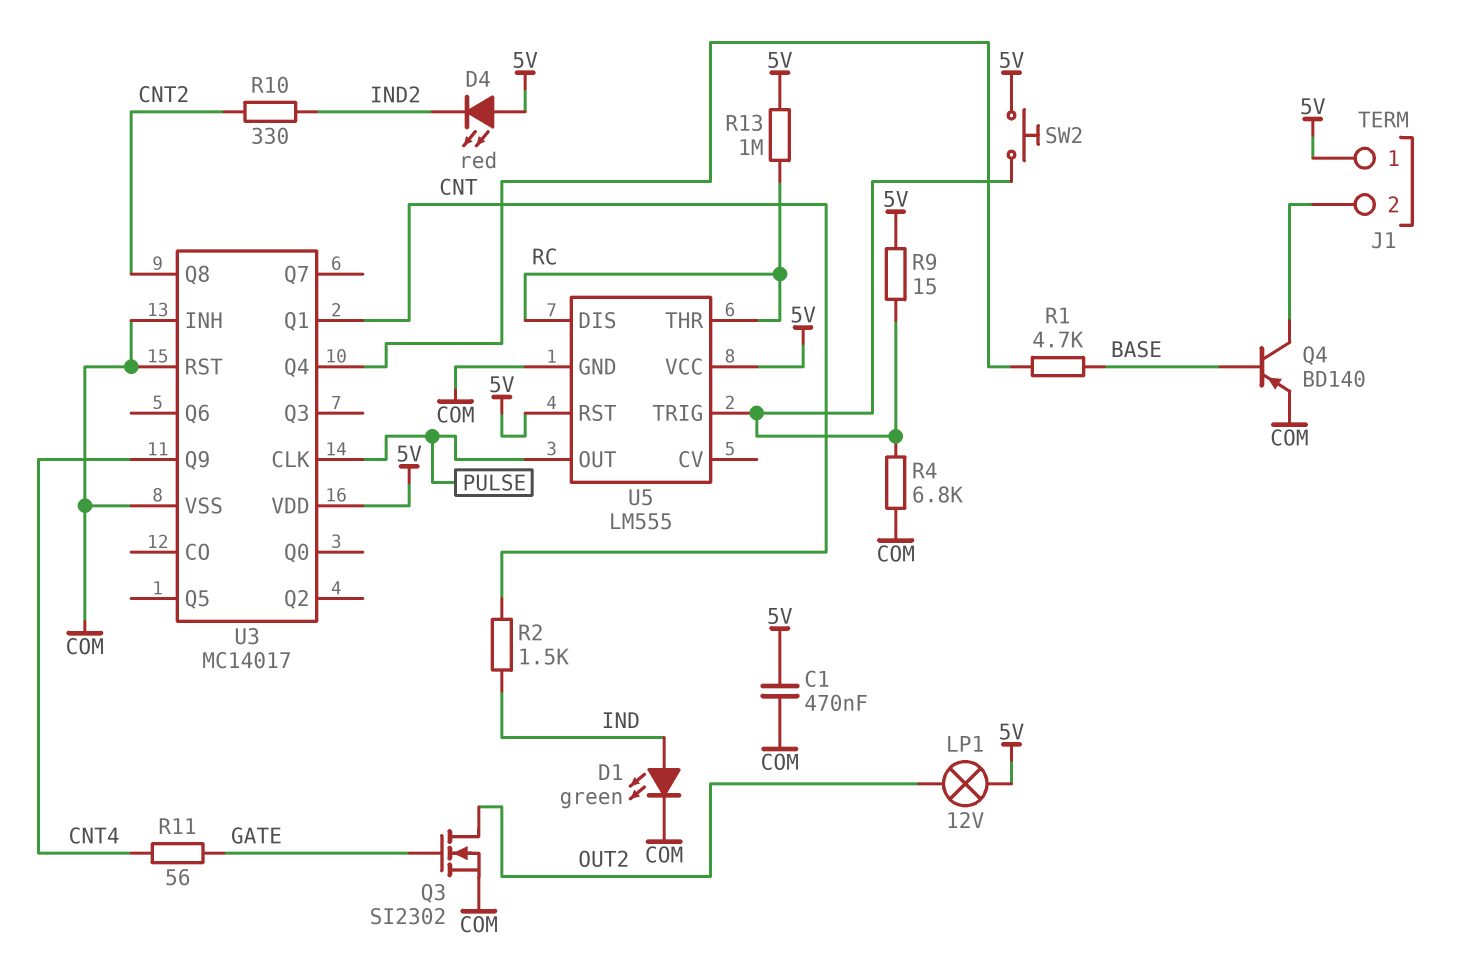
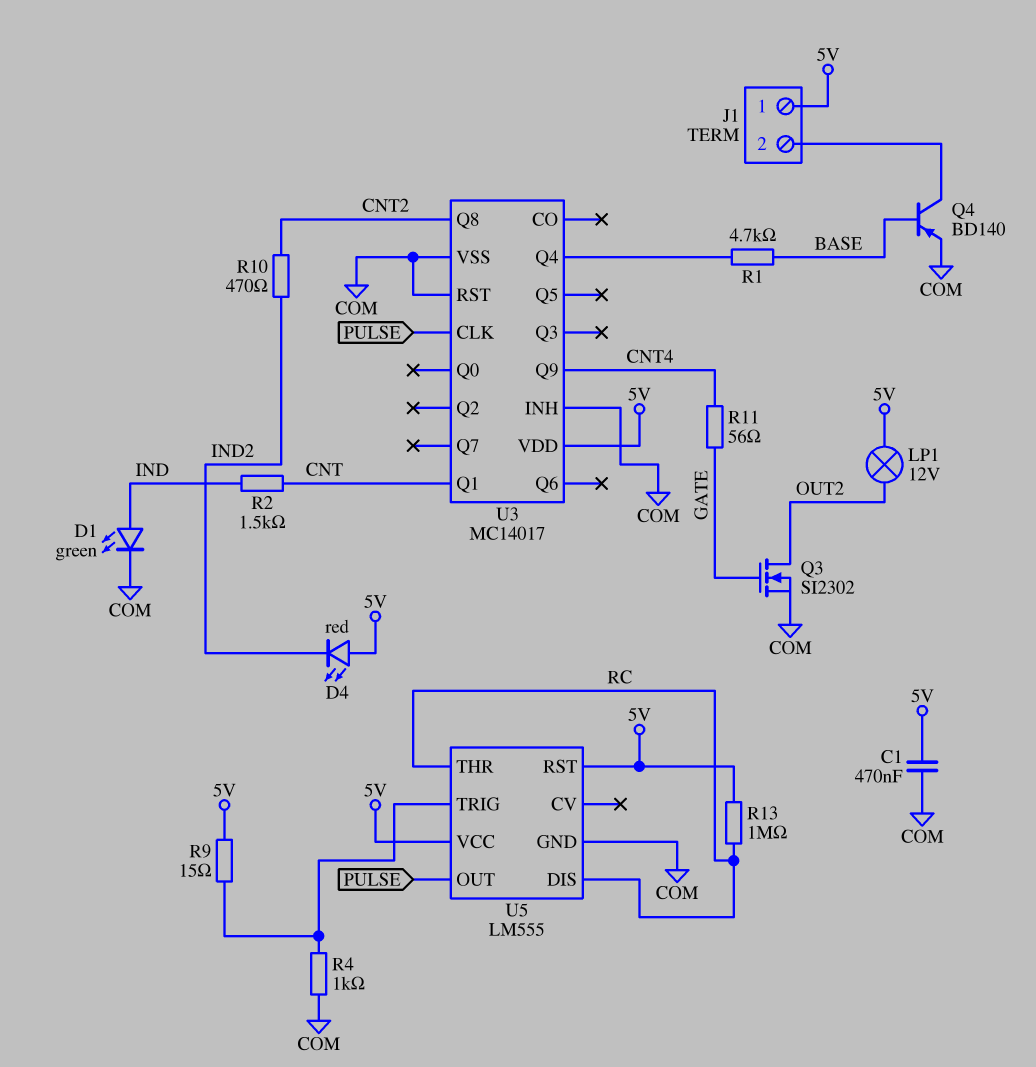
R4: 6.8k (COM, U5/TRIG) -> 1k (COM, U5/TRIG)
R10: 330 (CNT2, IND2) -> 470 (CNT2, IND2)
SW2: button (5V, U5/TRIG) -> none

